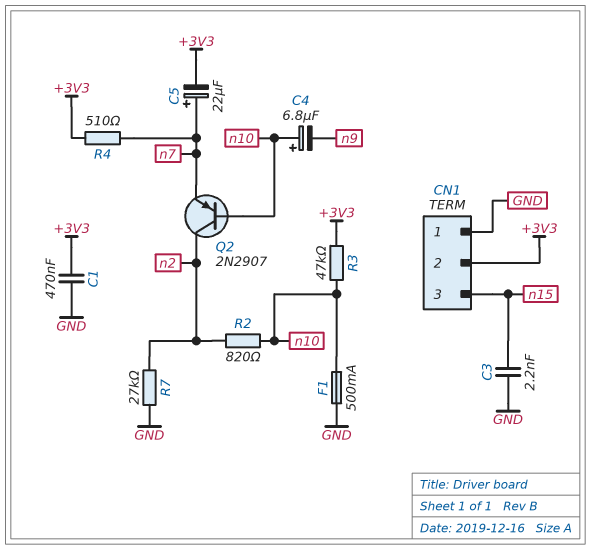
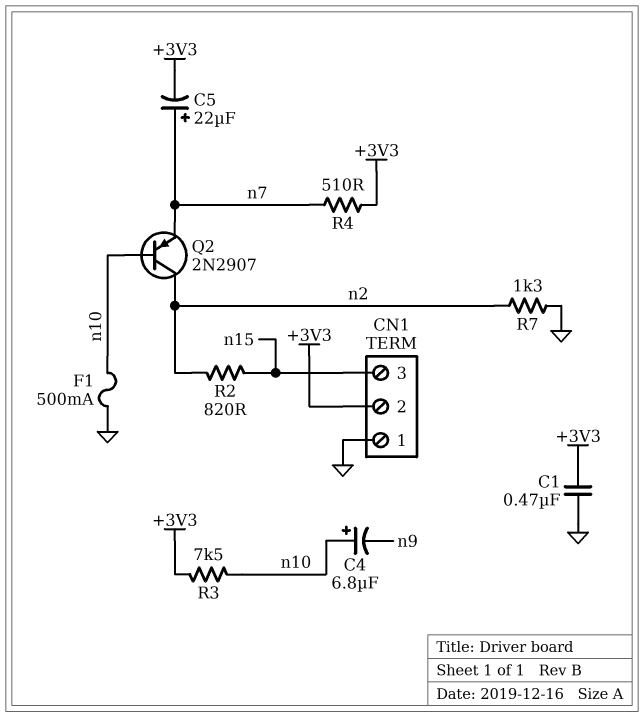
C3: 2.2nF (GND, n15) -> none
R2: 820 (n2, n10) -> 820 (n2, n15)
R3: 47k (+3V3, n10) -> 7.5k (+3V3, n10)
R7: 27k (GND, n2) -> 1.3k (GND, n2)

